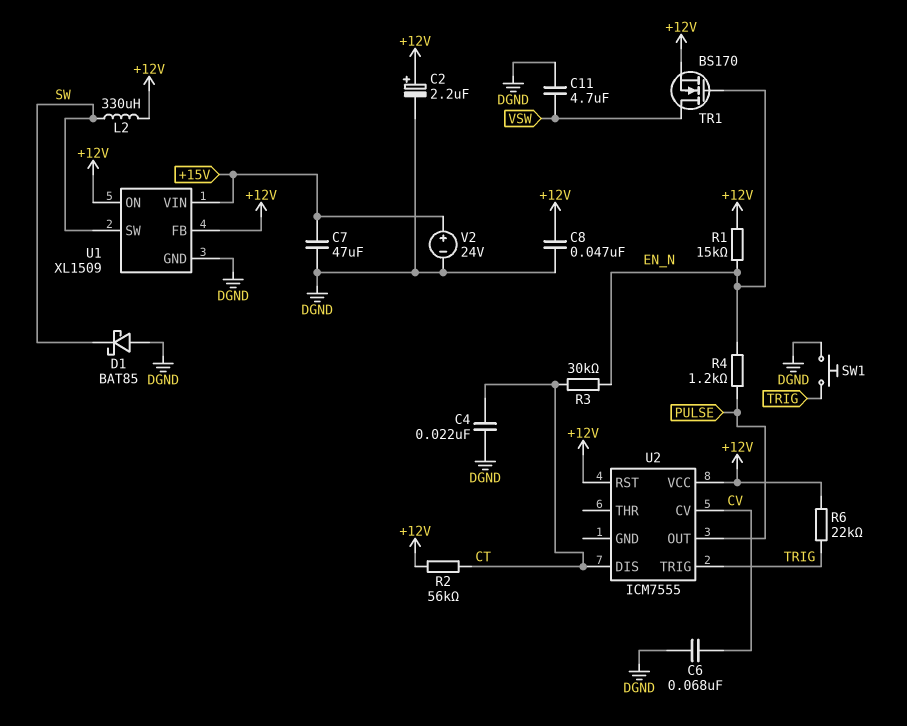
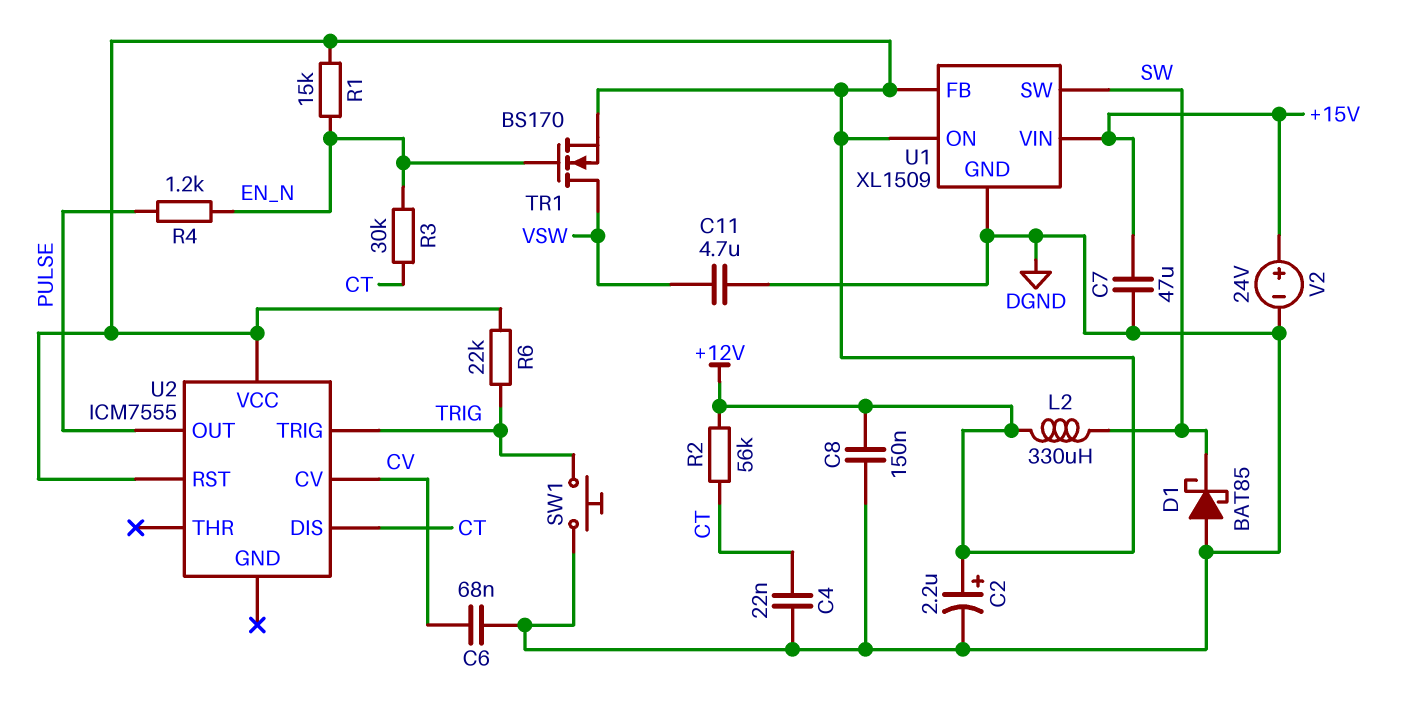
C8: 47nF (+12V, DGND) -> 150nF (+12V, DGND)

